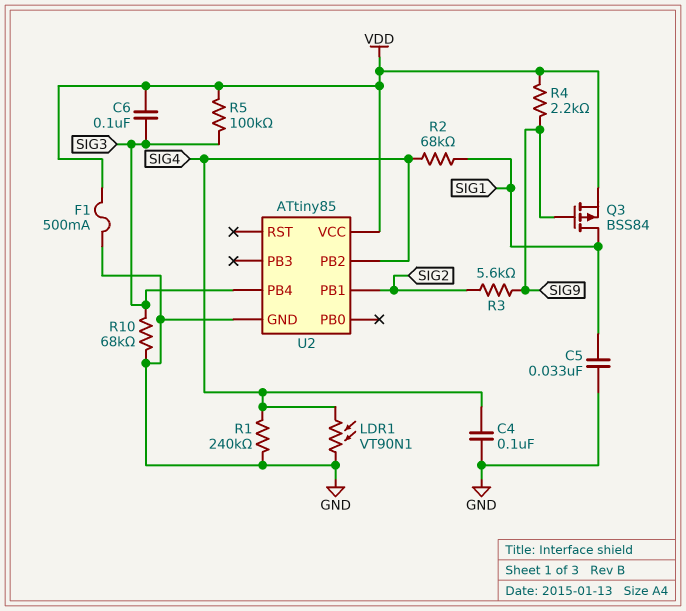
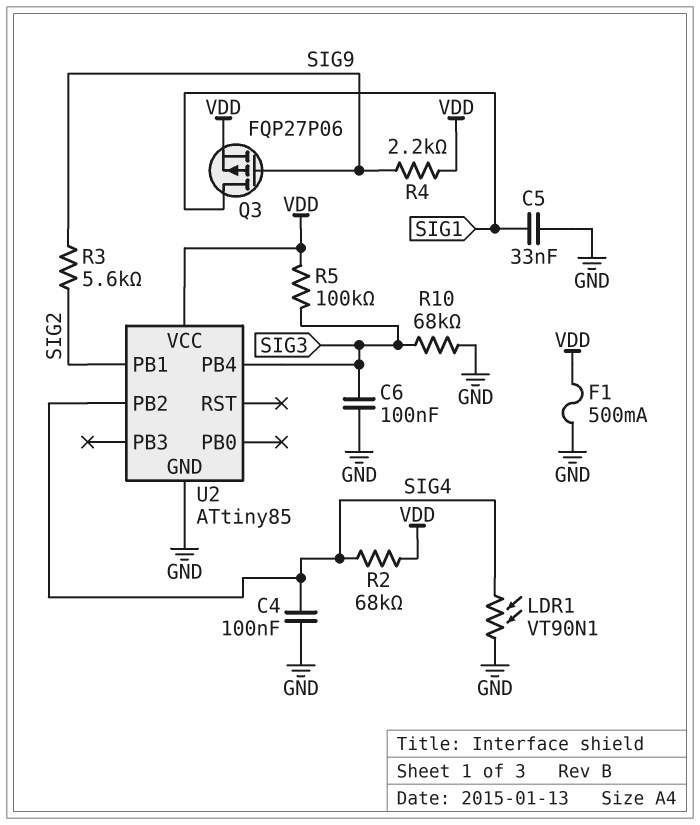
C6: 100nF (SIG3, VDD) -> 100nF (GND, SIG3)
Q3: PMOS BSS84 (G SIG9, D SIG1, S VDD) -> PMOS FQP27P06 (G SIG9, D SIG1, S VDD)
R1: 240k (GND, SIG4) -> none
R2: 68k (SIG1, SIG4) -> 68k (SIG4, VDD)

